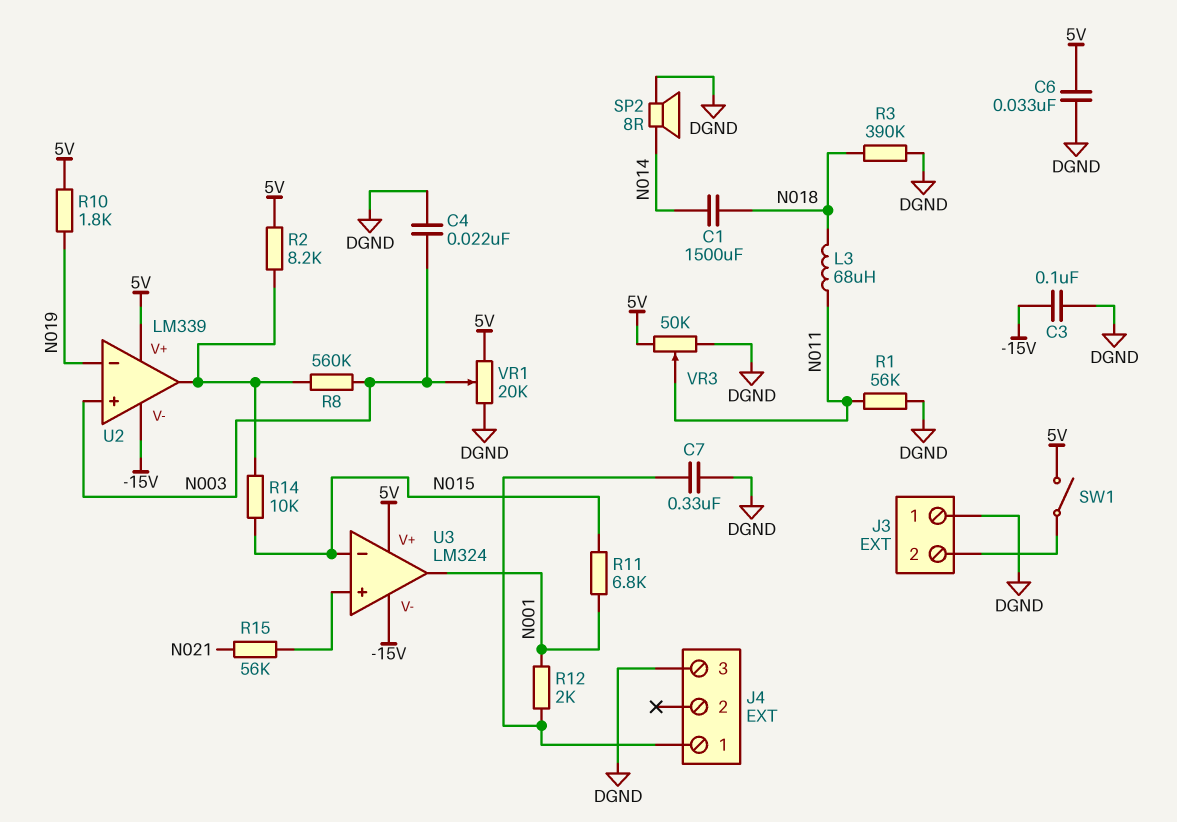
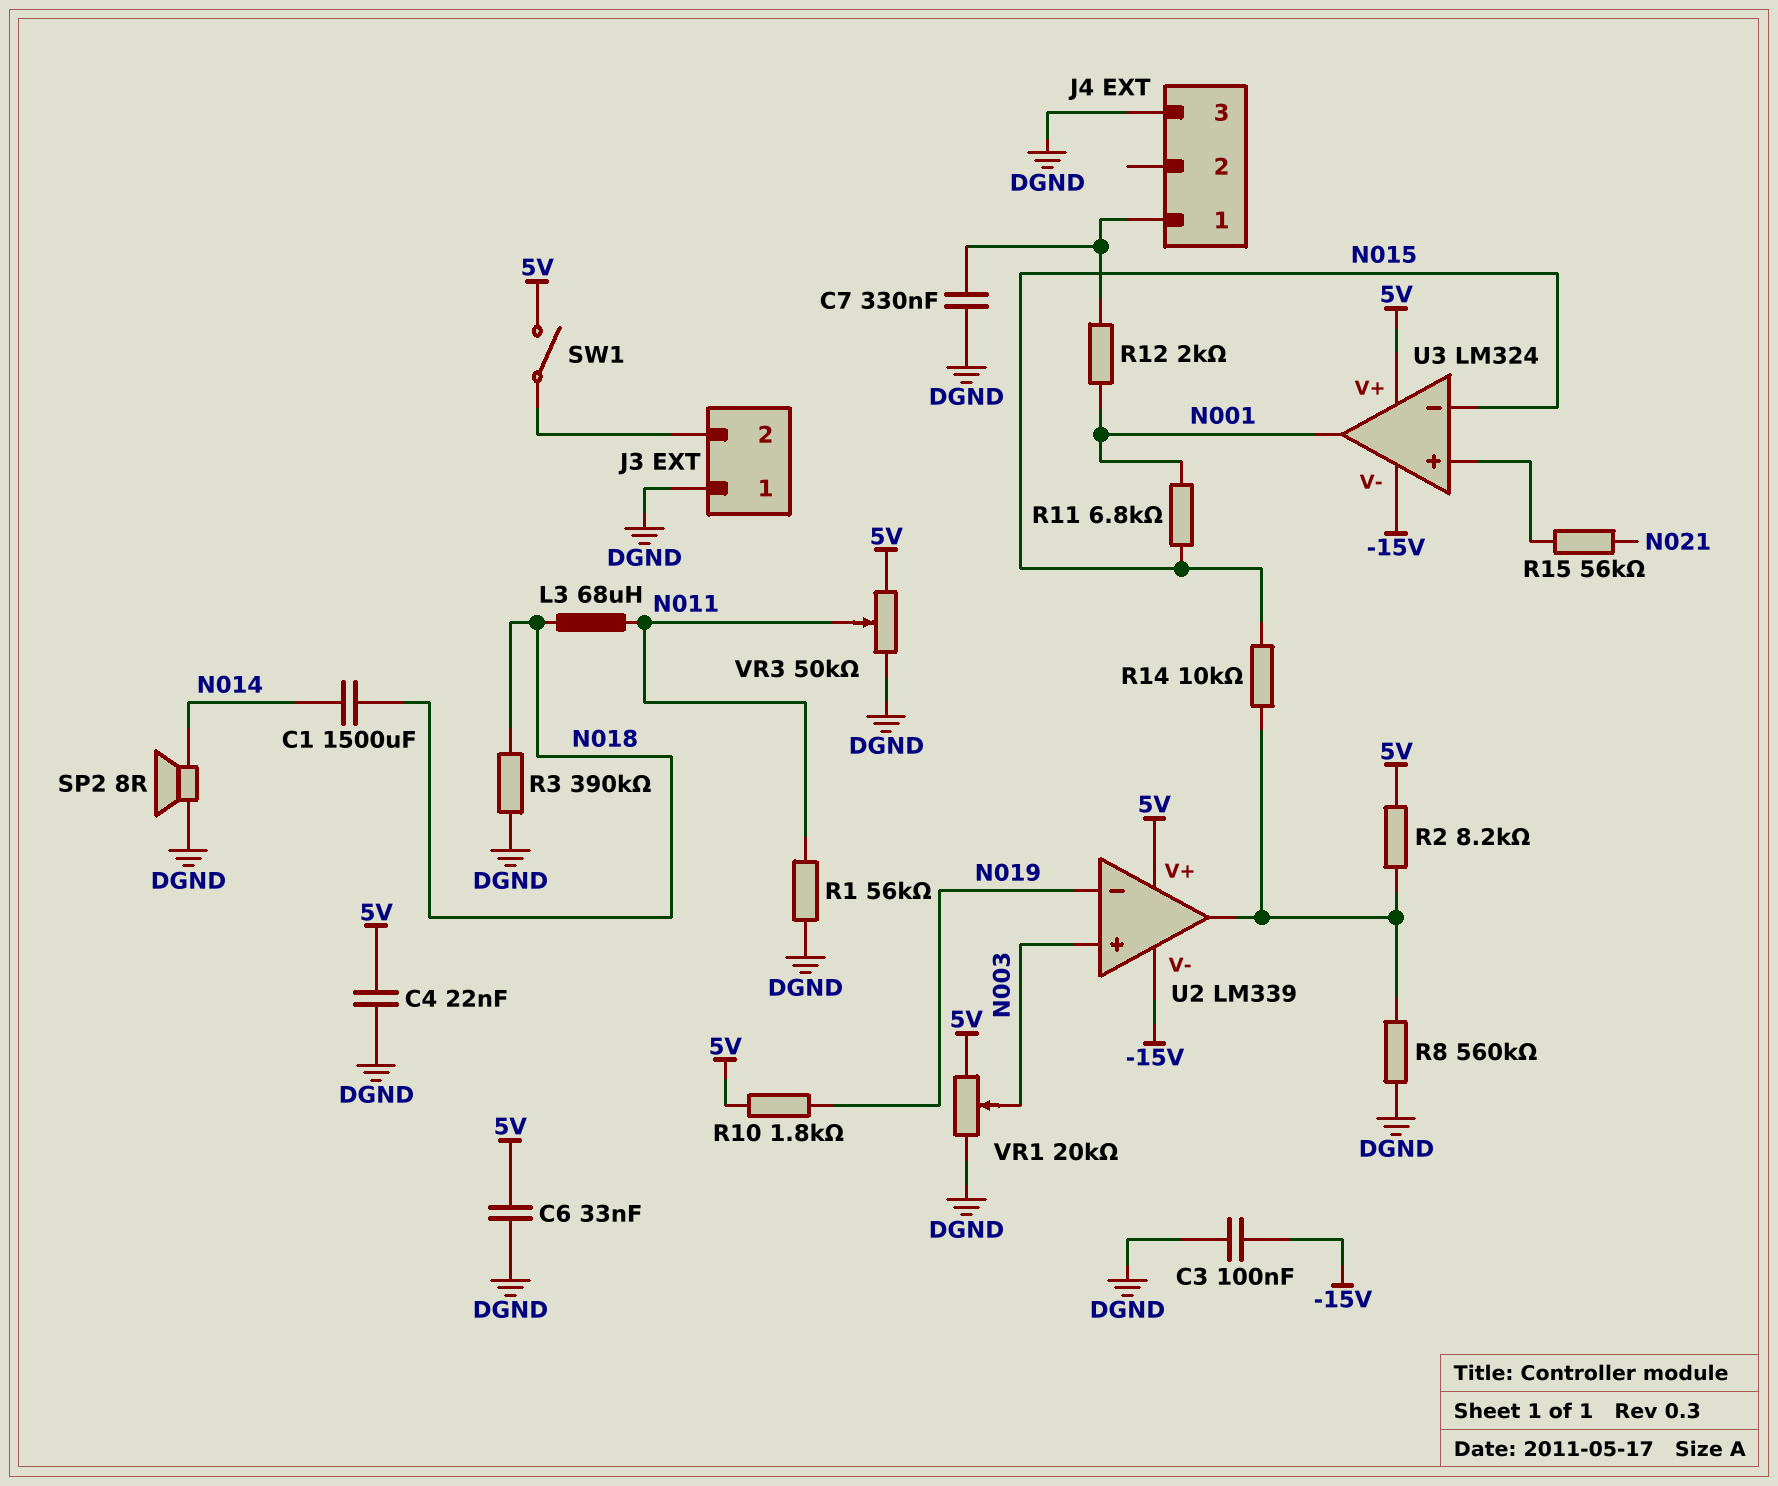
C4: 22nF (DGND, N003) -> 22nF (5V, DGND)
R8: 560k (N003, U2/out) -> 560k (DGND, U2/out)

